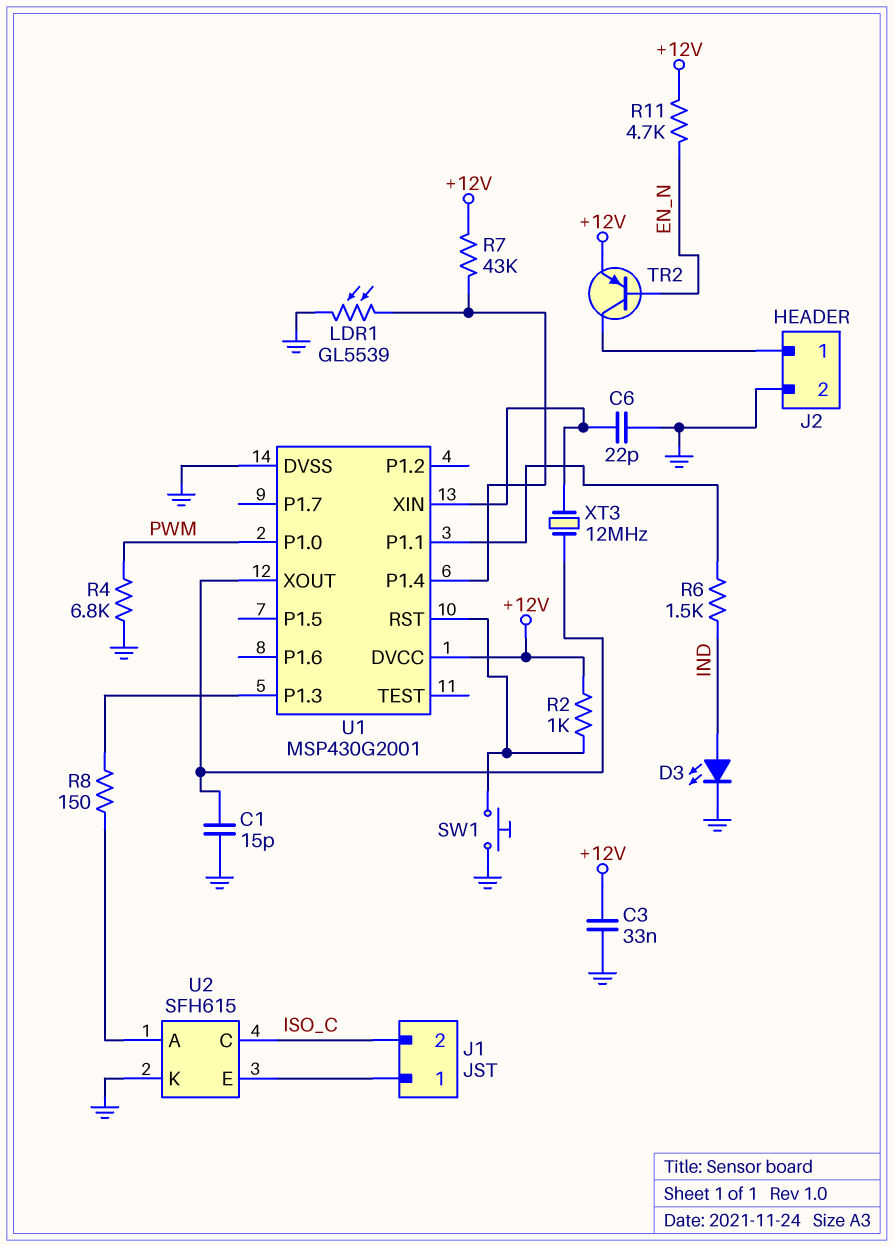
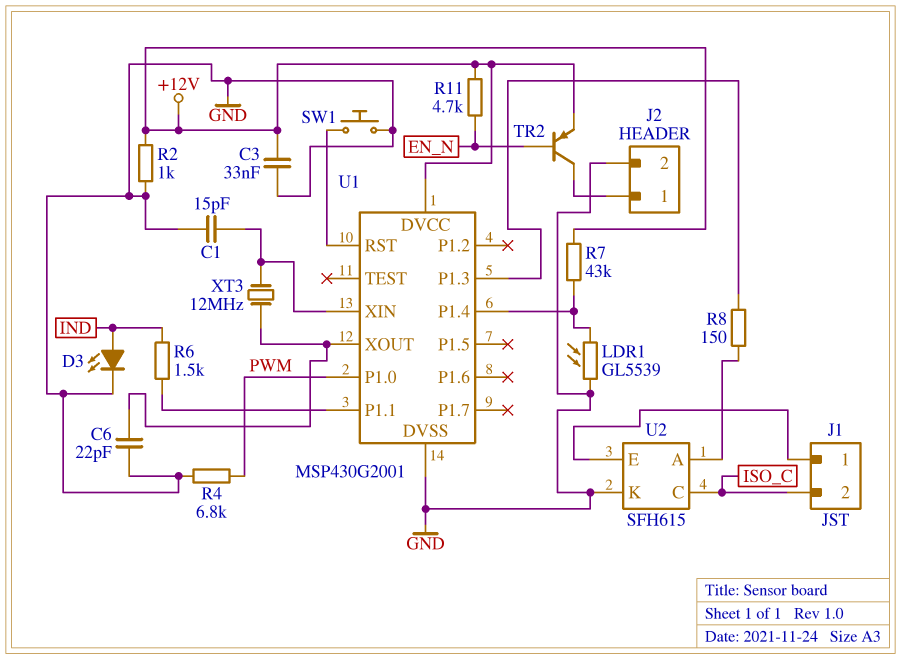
C1: 15pF (GND, U1/XOUT) -> 15pF (GND, U1/XIN)
C6: 22pF (GND, U1/XIN) -> 22pF (GND, U1/XOUT)
R2: 1k (+12V, U1/RST) -> 1k (+12V, GND)

